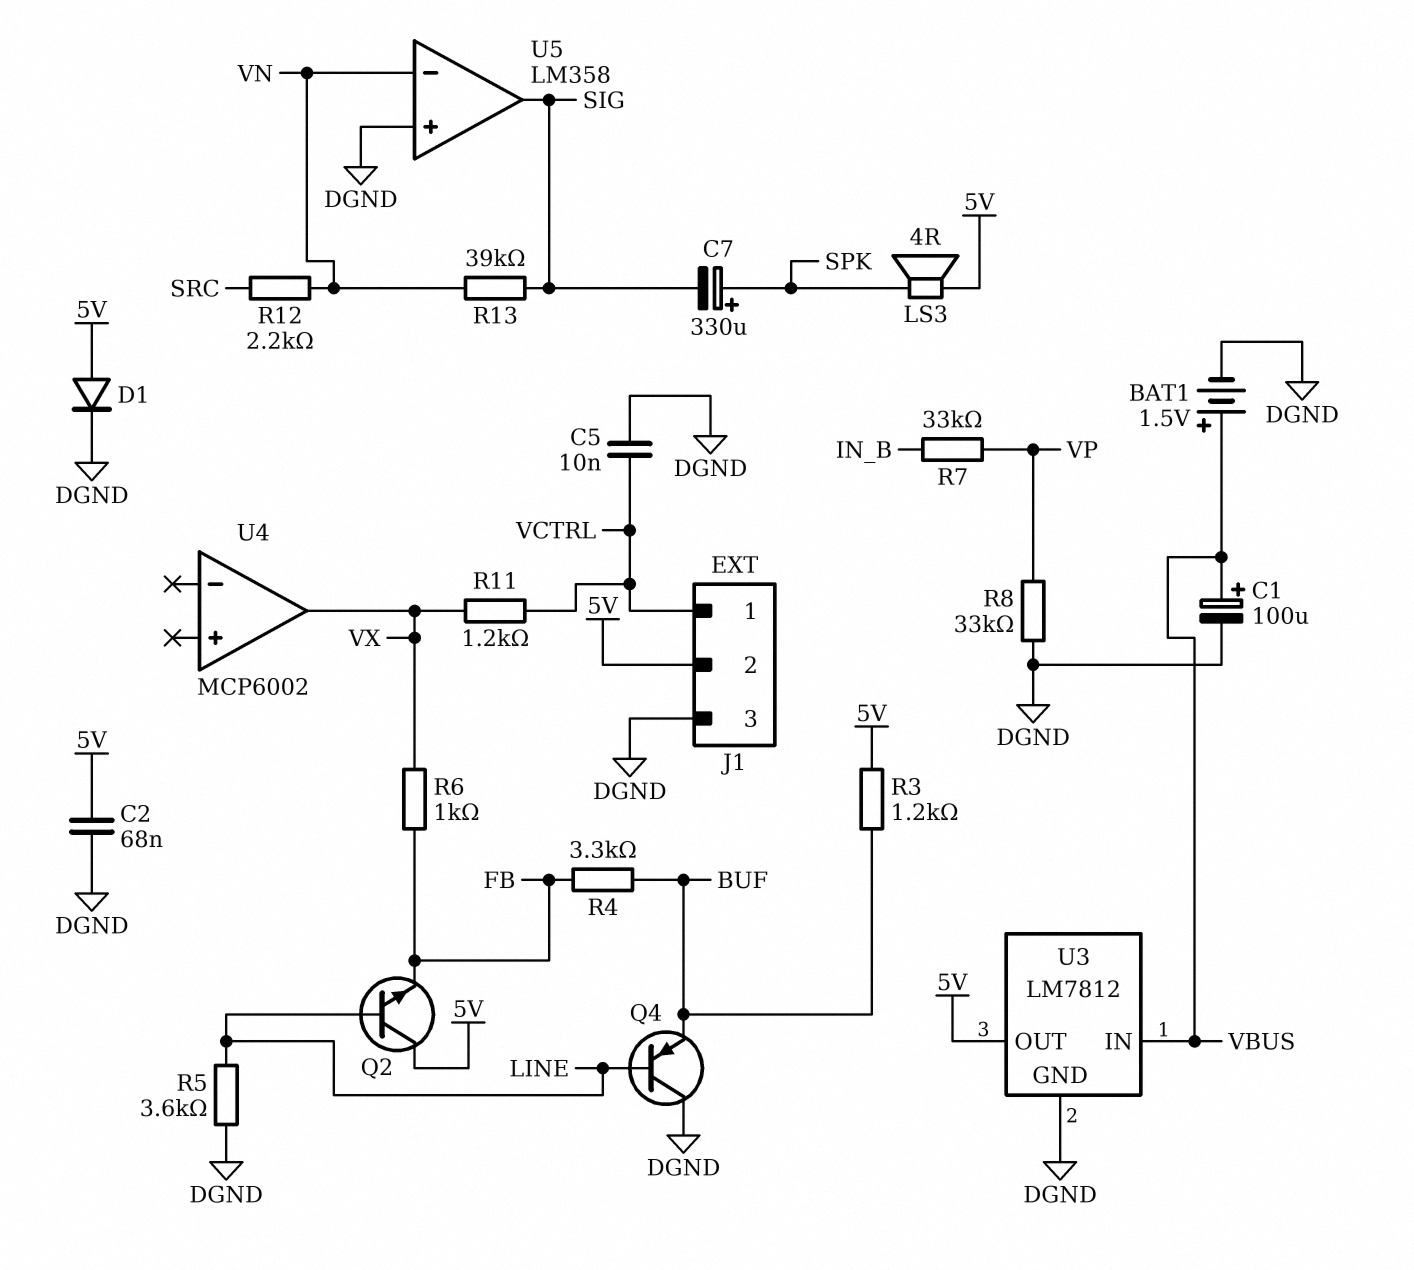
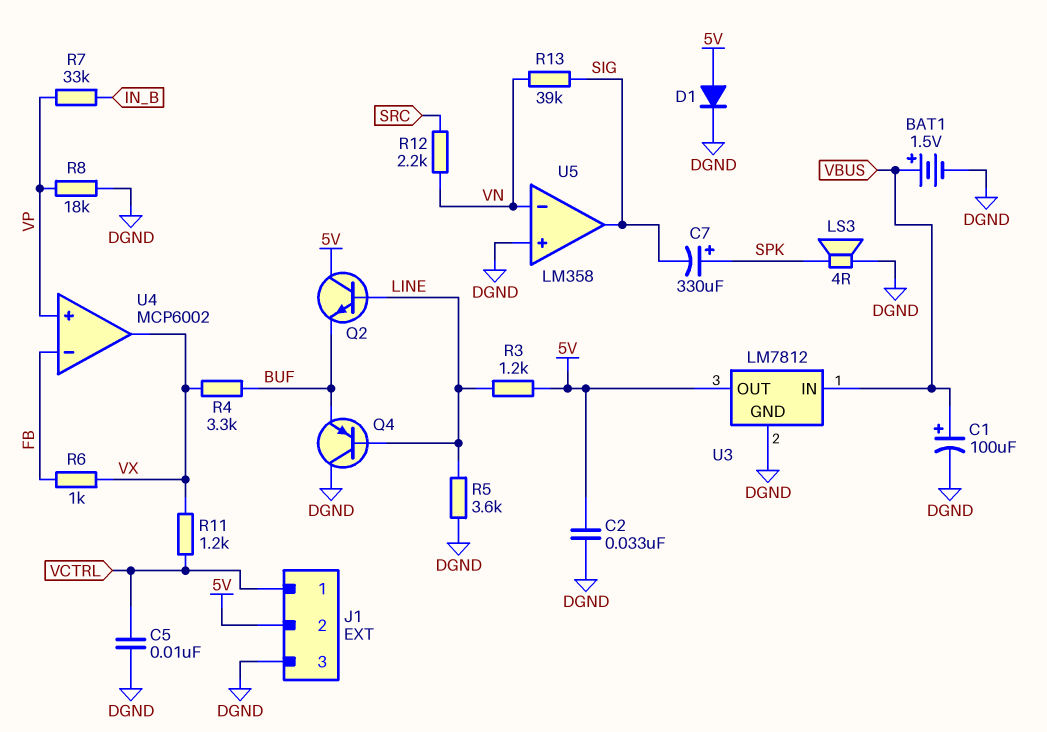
C2: 68nF (5V, DGND) -> 33nF (5V, DGND)
LS3: speaker 4R (5V, SPK) -> speaker 4R (DGND, SPK)
Q2: NPN (B LINE, C 5V, E FB) -> NPN (B LINE, C 5V, E BUF)
R3: 1.2k (5V, BUF) -> 1.2k (5V, LINE)
R4: 3.3k (BUF, FB) -> 3.3k (BUF, VX)
R8: 33k (DGND, VP) -> 18k (DGND, VP)
U4 pin in+: none -> VP
U4 pin in-: none -> FB

